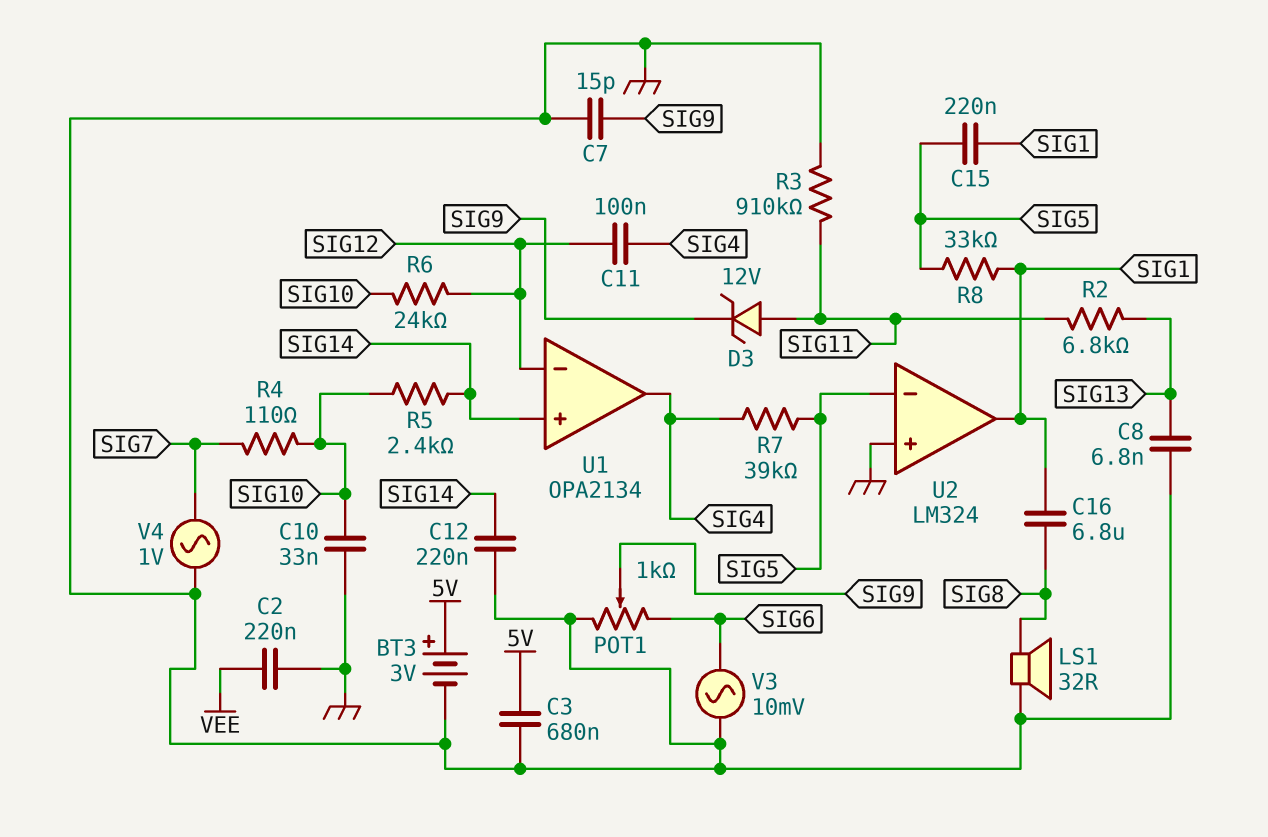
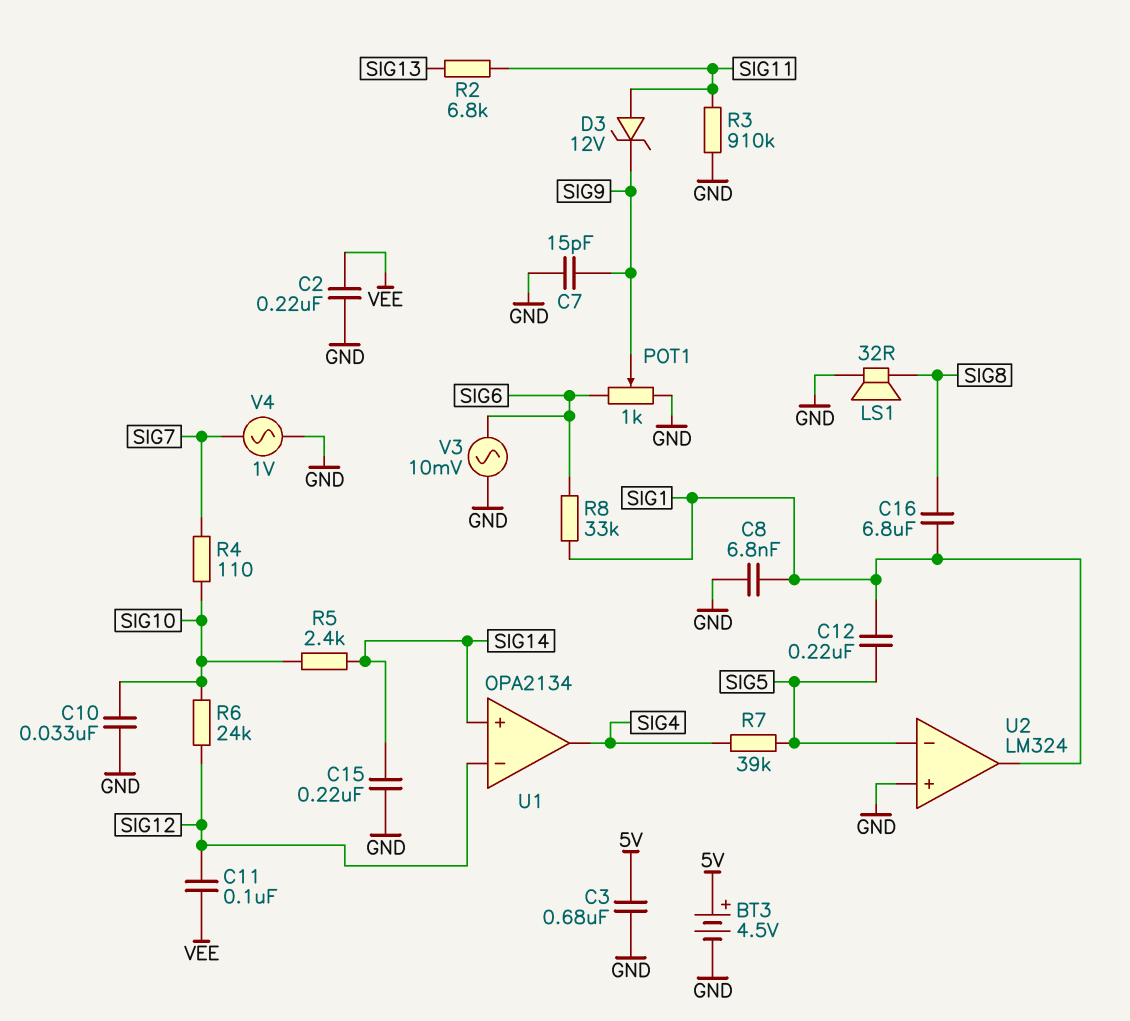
BT3: 3V (plus 5V, minus GND) -> 4.5V (plus 5V, minus GND)
C8: 6.8nF (GND, SIG13) -> 6.8nF (GND, SIG1)
C11: 100nF (SIG4, SIG12) -> 100nF (SIG12, VEE)
C12: 220nF (GND, SIG14) -> 220nF (SIG1, SIG5)
C15: 220nF (SIG1, SIG5) -> 220nF (GND, SIG14)
R8: 33k (SIG1, SIG5) -> 33k (SIG1, SIG6)

